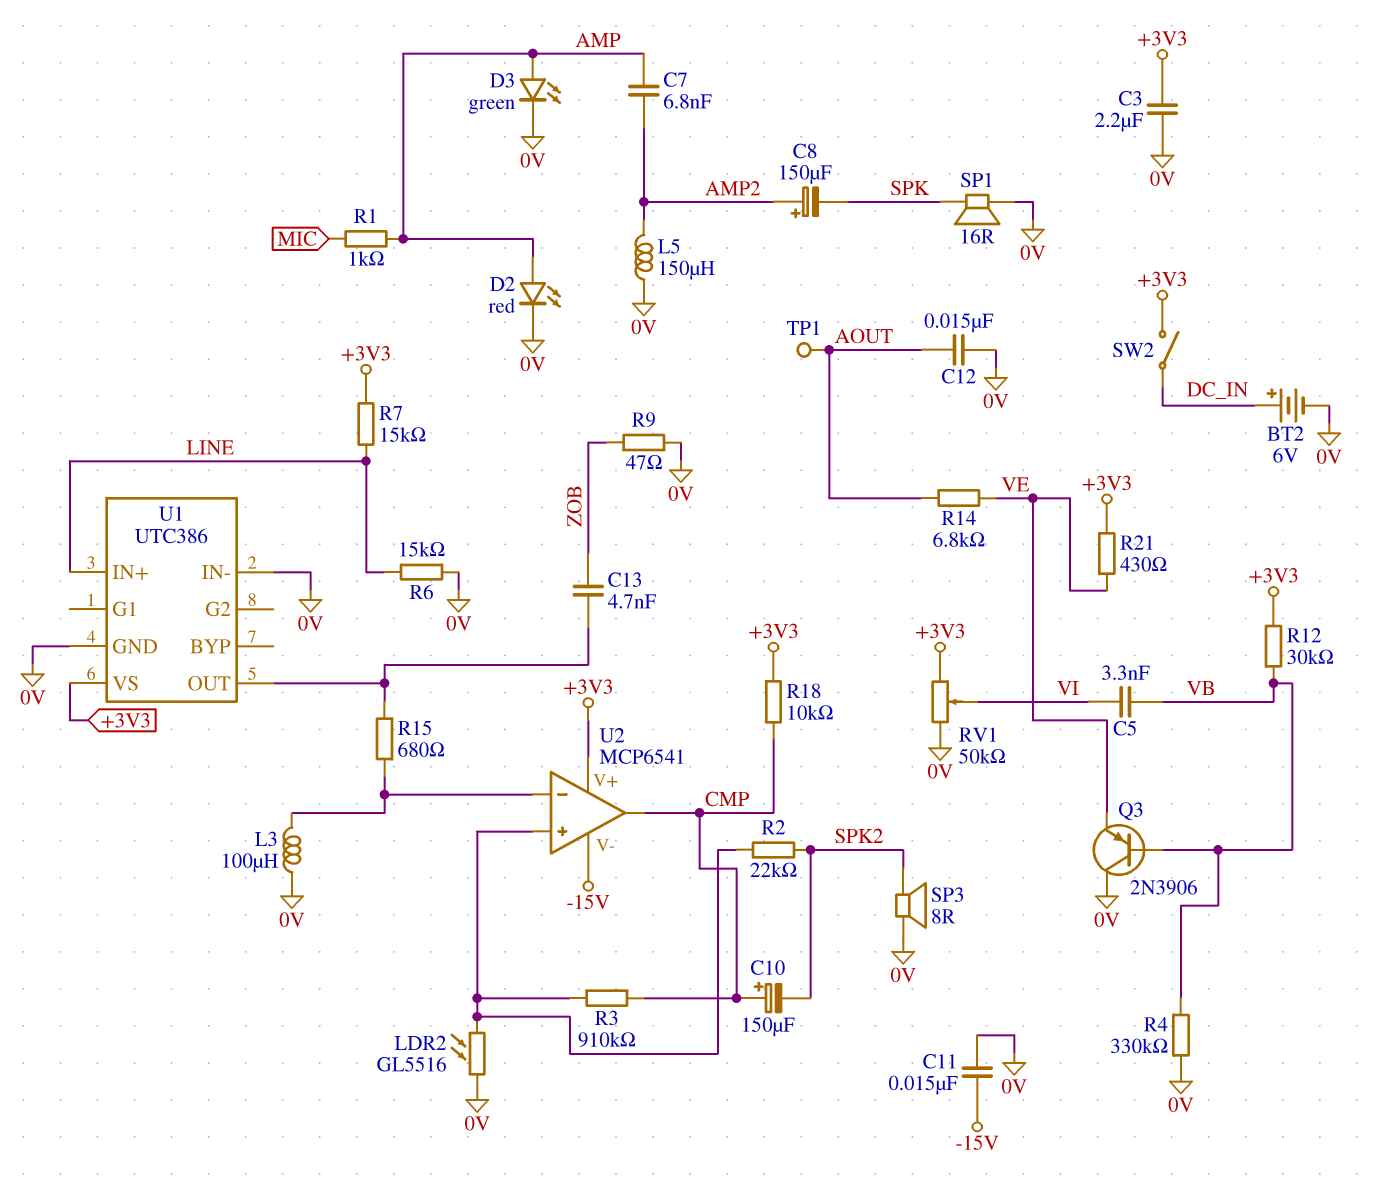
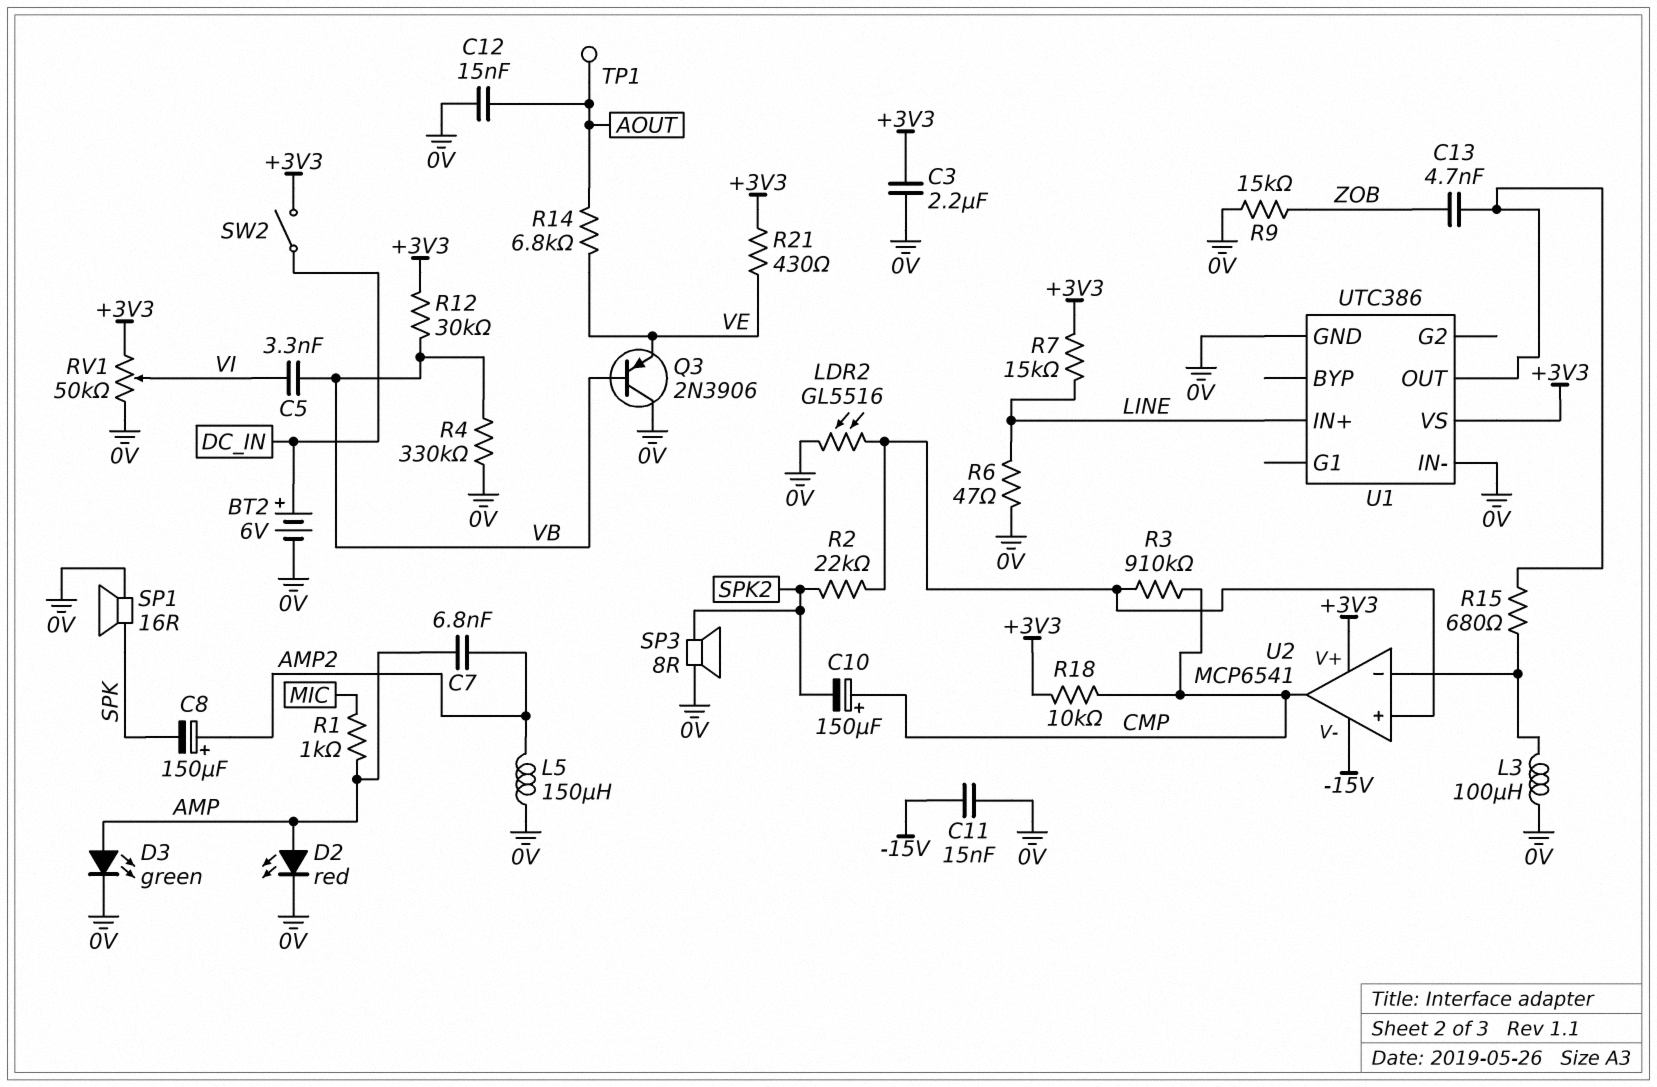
R6: 15k (0V, LINE) -> 47 (0V, LINE)
R9: 47 (0V, ZOB) -> 15k (0V, ZOB)

